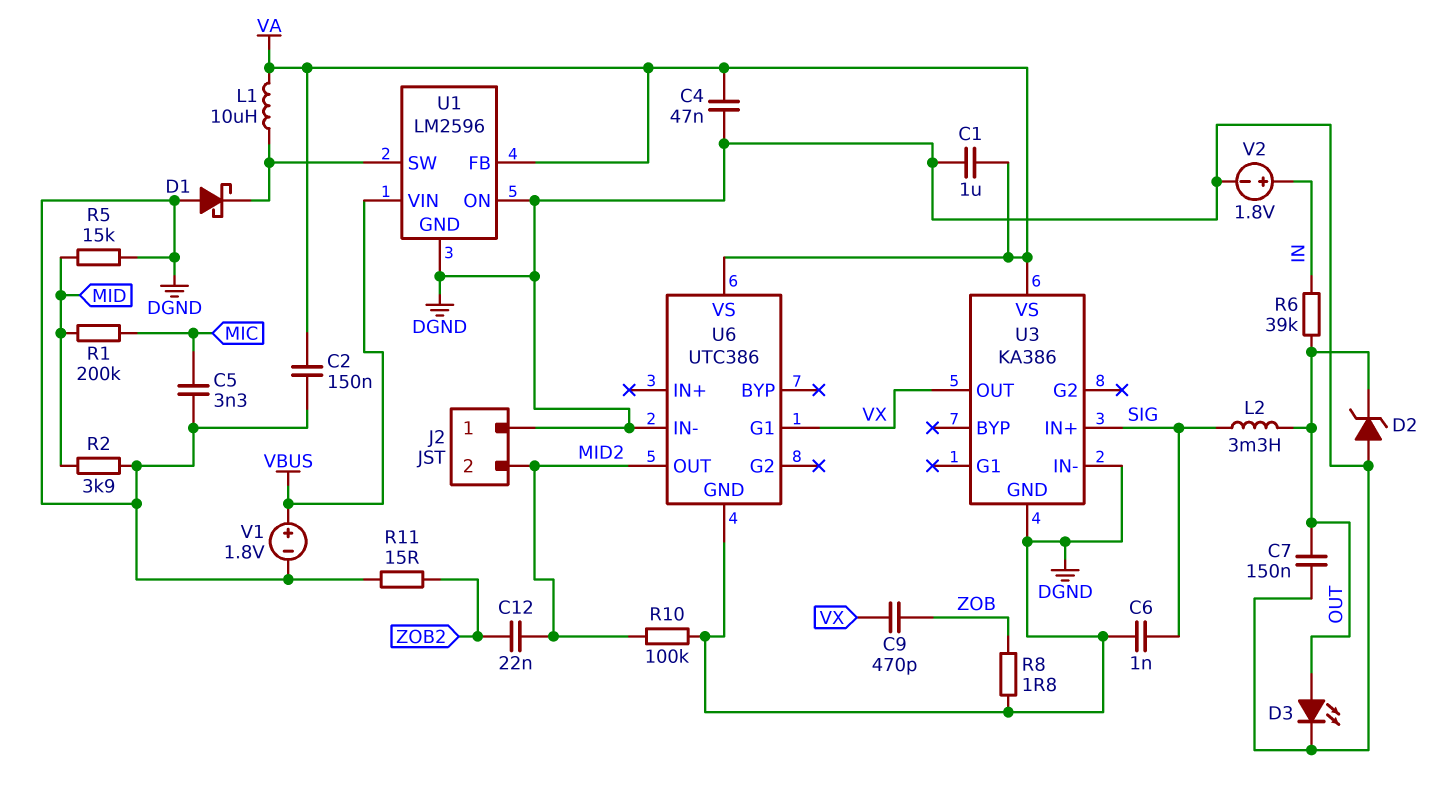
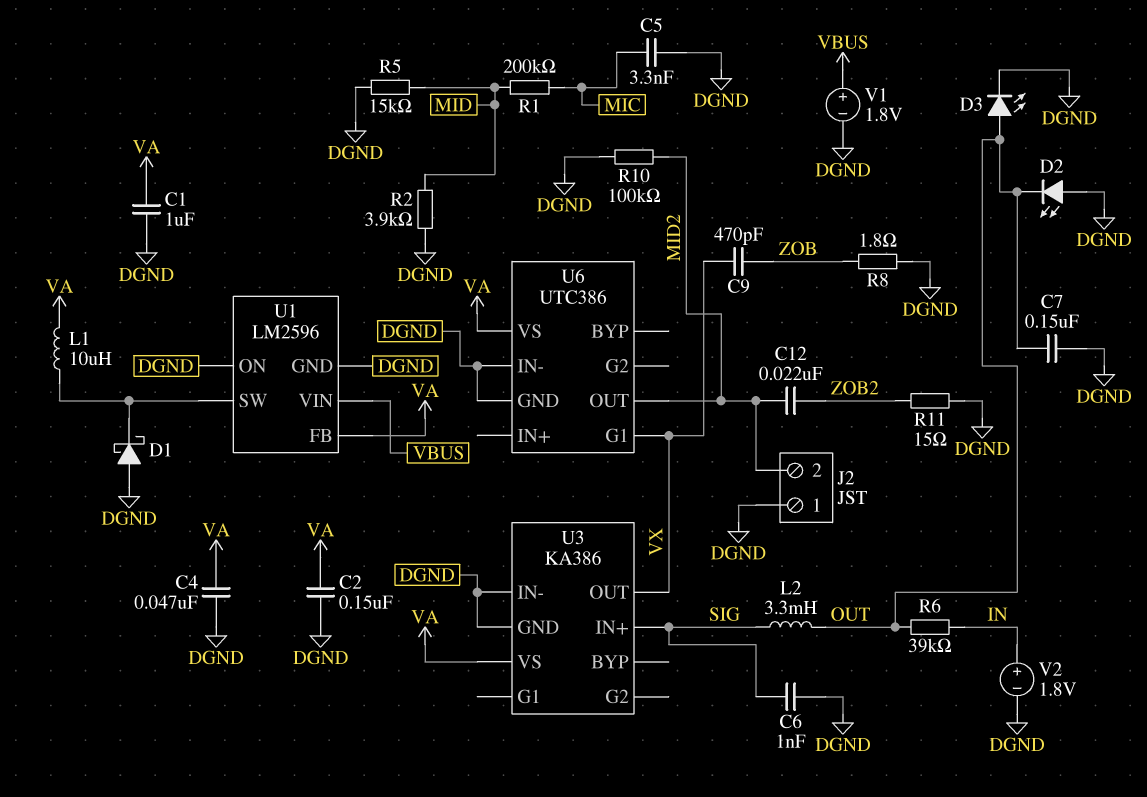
D2: zener (A DGND, K OUT) -> LED (A DGND, K OUT)

